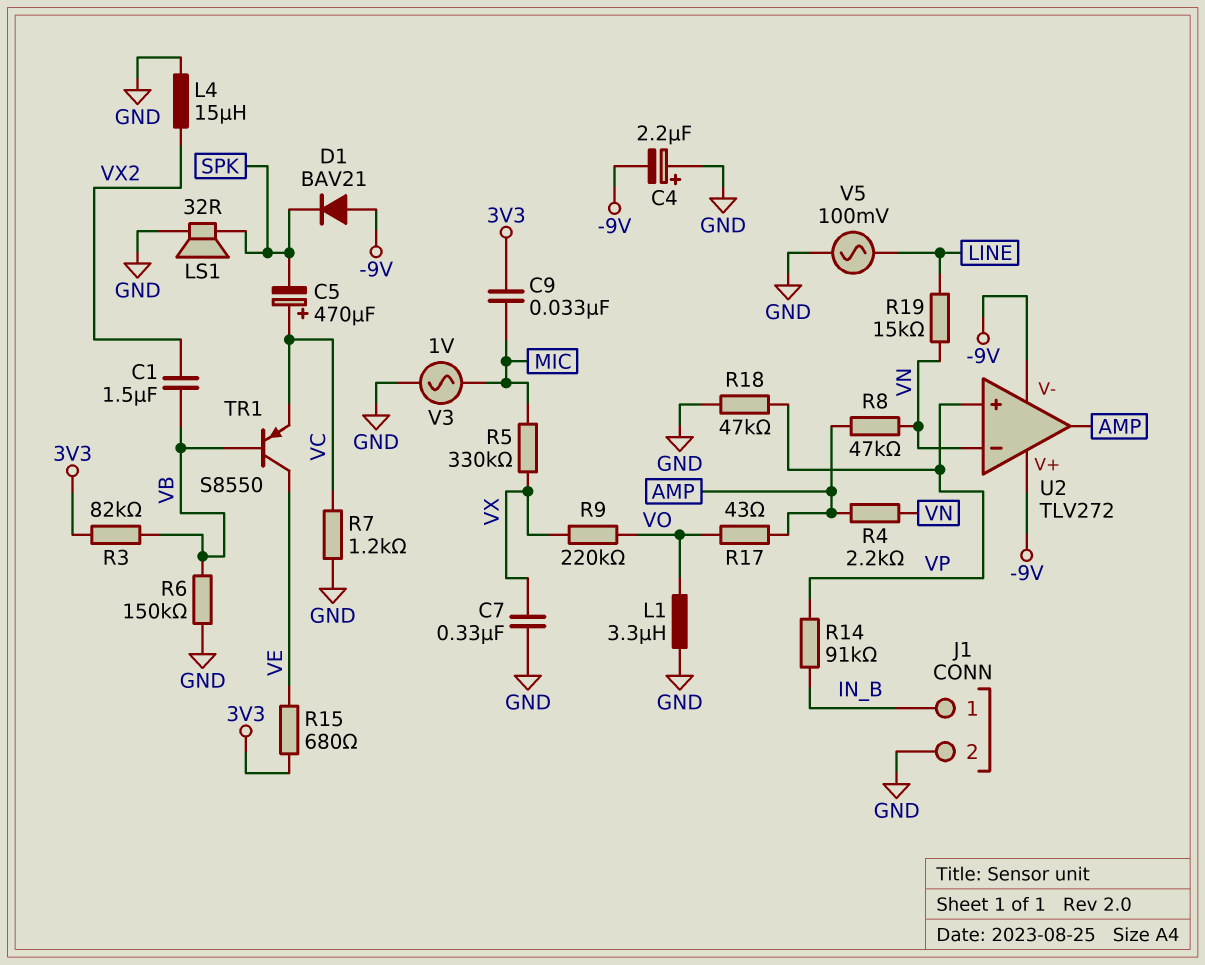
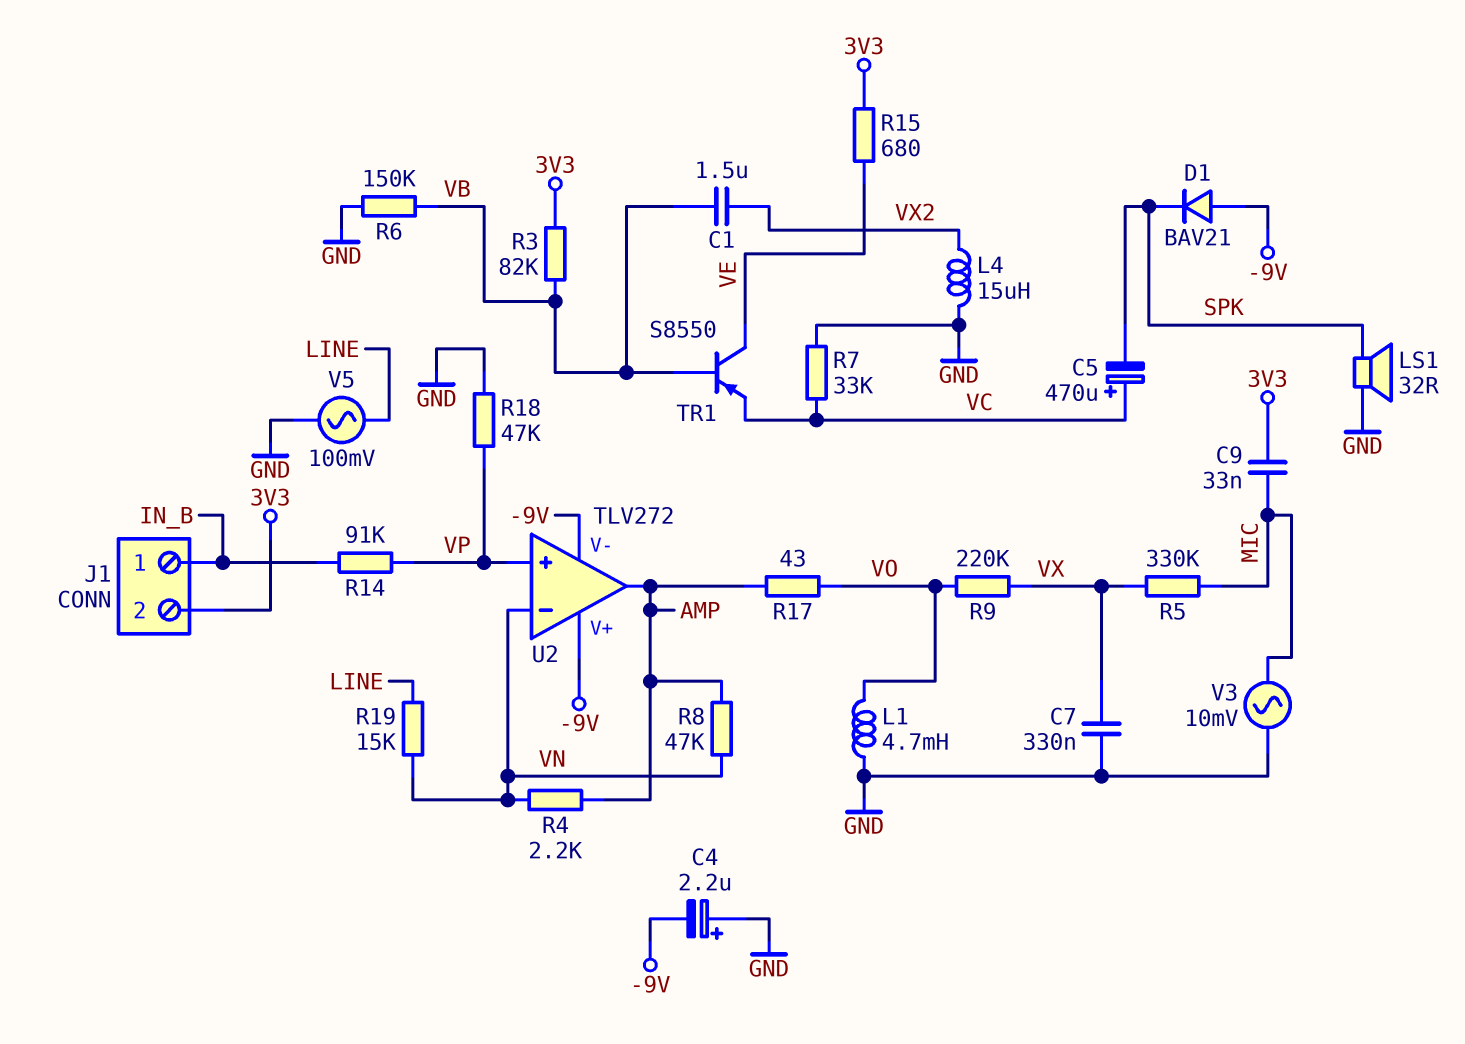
J1 pin 2: GND -> 3V3
L1: 3.3uH (GND, VO) -> 4.7mH (GND, VO)
R7: 1.2k (GND, VC) -> 33k (GND, VC)
V3: AC 1V (GND, MIC) -> AC 10mV (GND, MIC)

